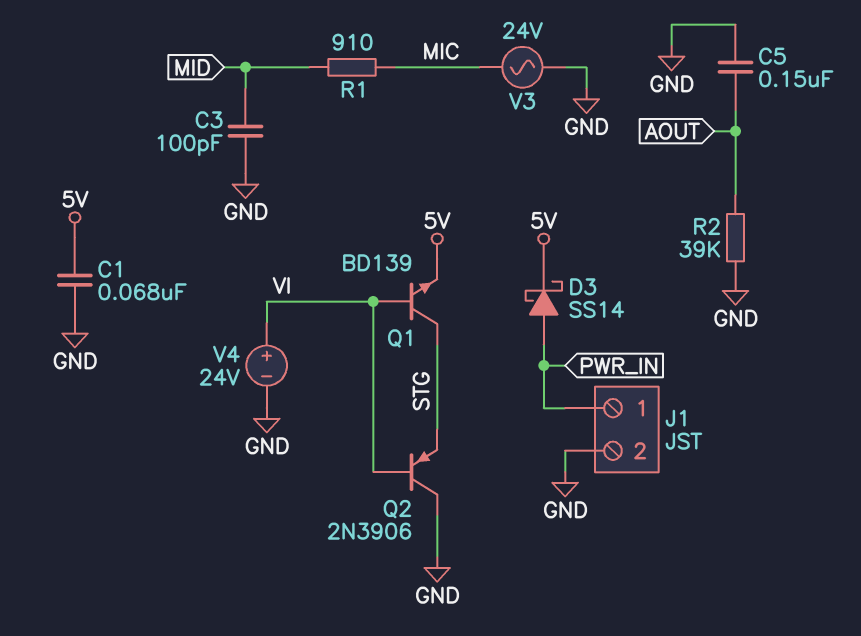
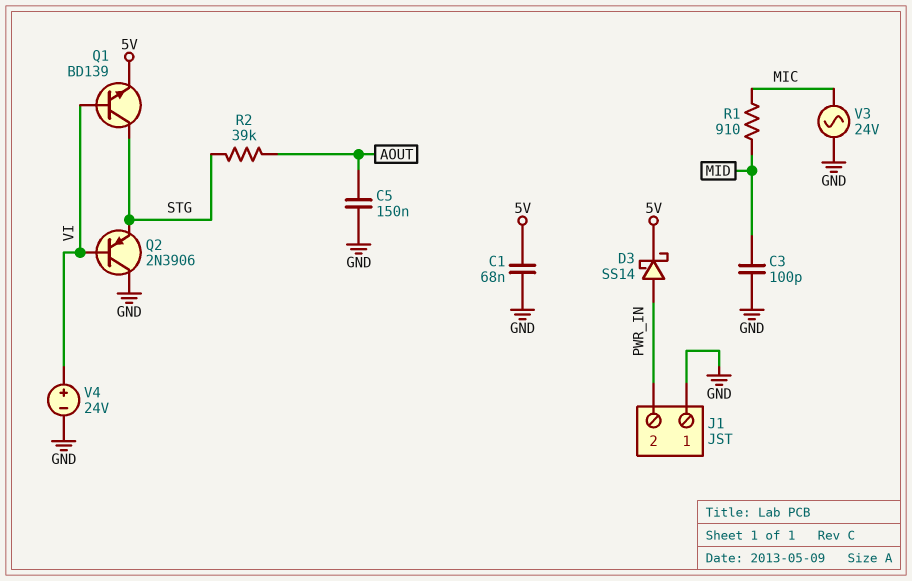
J1 pin 1: PWR_IN -> GND
J1 pin 2: GND -> PWR_IN
R2: 39k (AOUT, GND) -> 39k (AOUT, STG)

